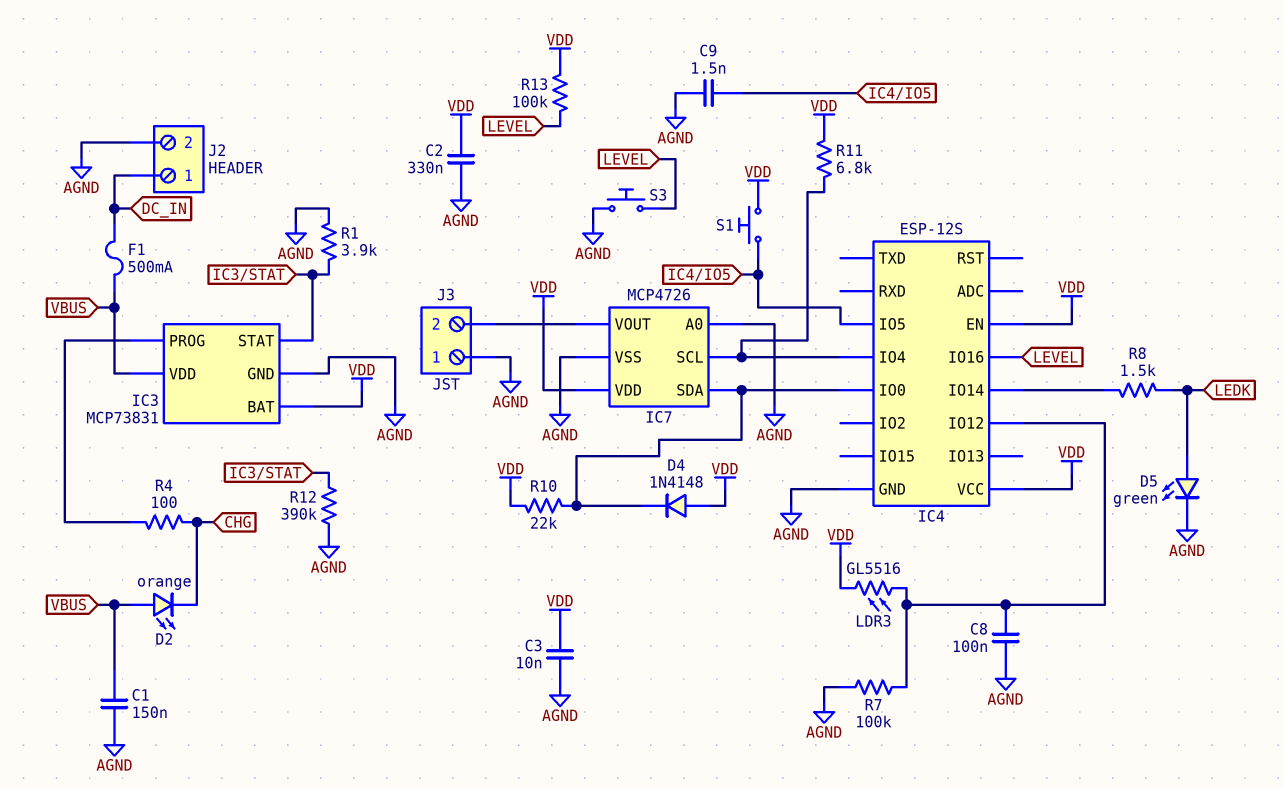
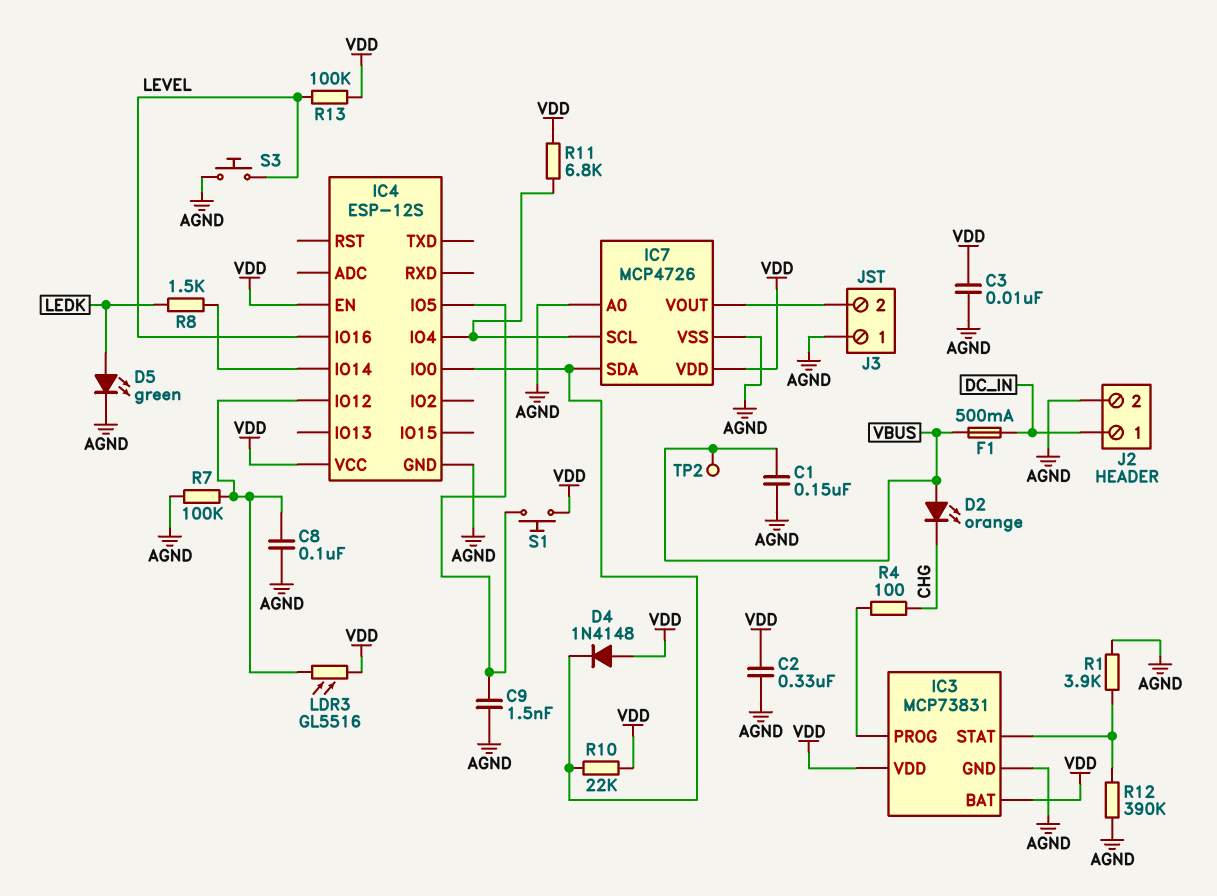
IC3 pin VDD: VBUS -> VDD
TP2: none -> test point (VBUS)

